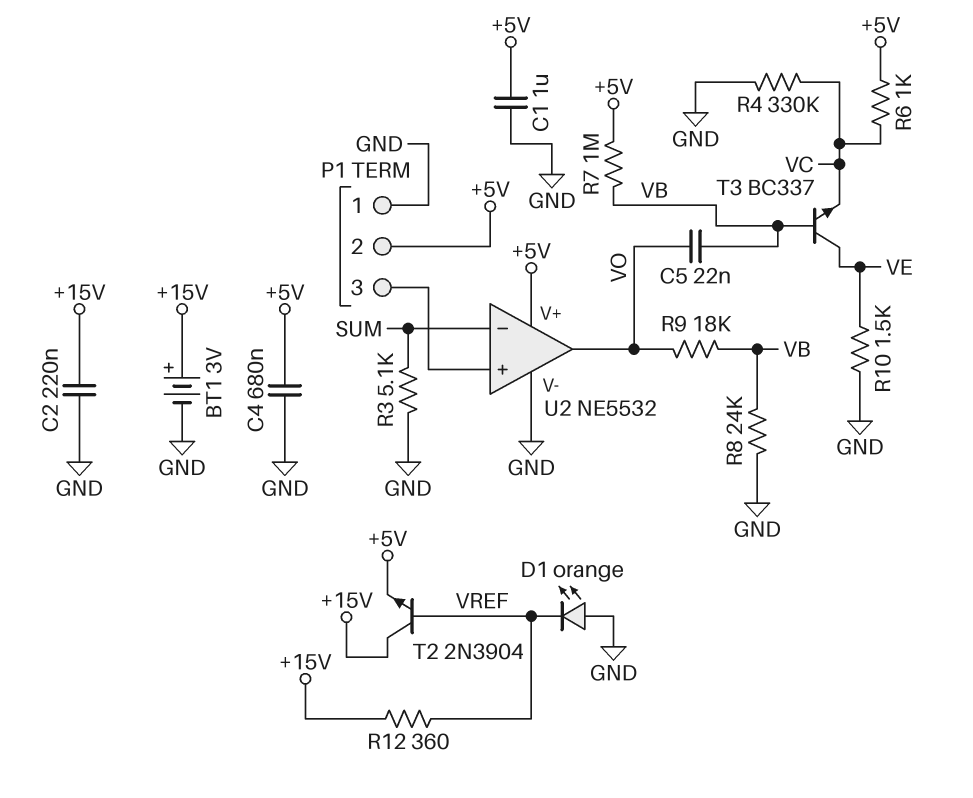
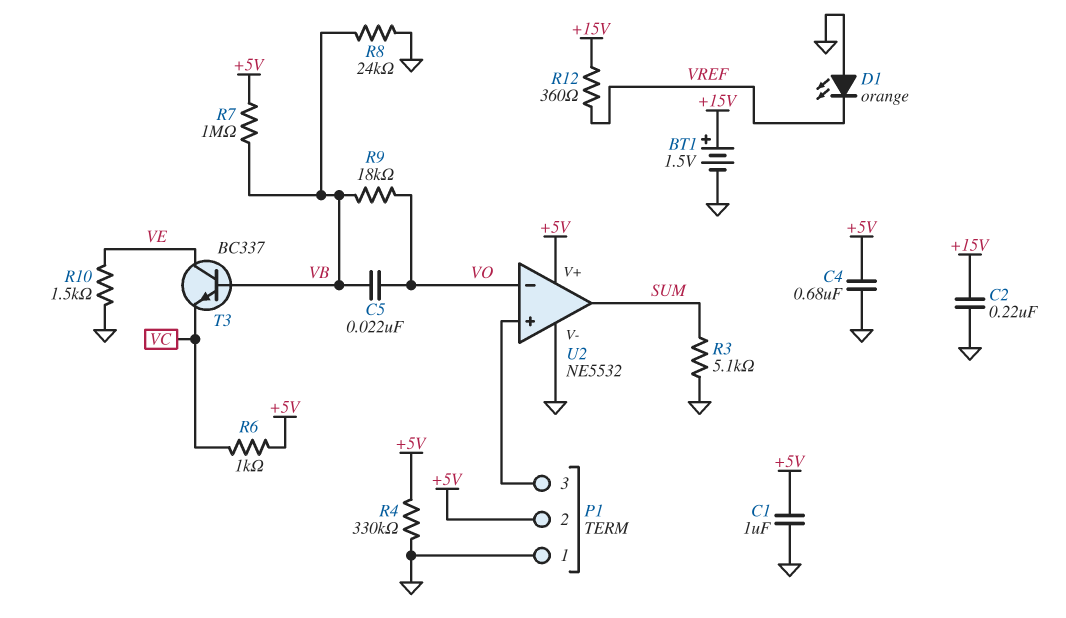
BT1: 3V (plus +15V, minus GND) -> 1.5V (plus +15V, minus GND)
R4: 330k (GND, VC) -> 330k (+5V, GND)
T2: NPN 2N3904 (B VREF, C +15V, E +5V) -> none
U2 pin in-: SUM -> VO
U2 pin out: VO -> SUM

